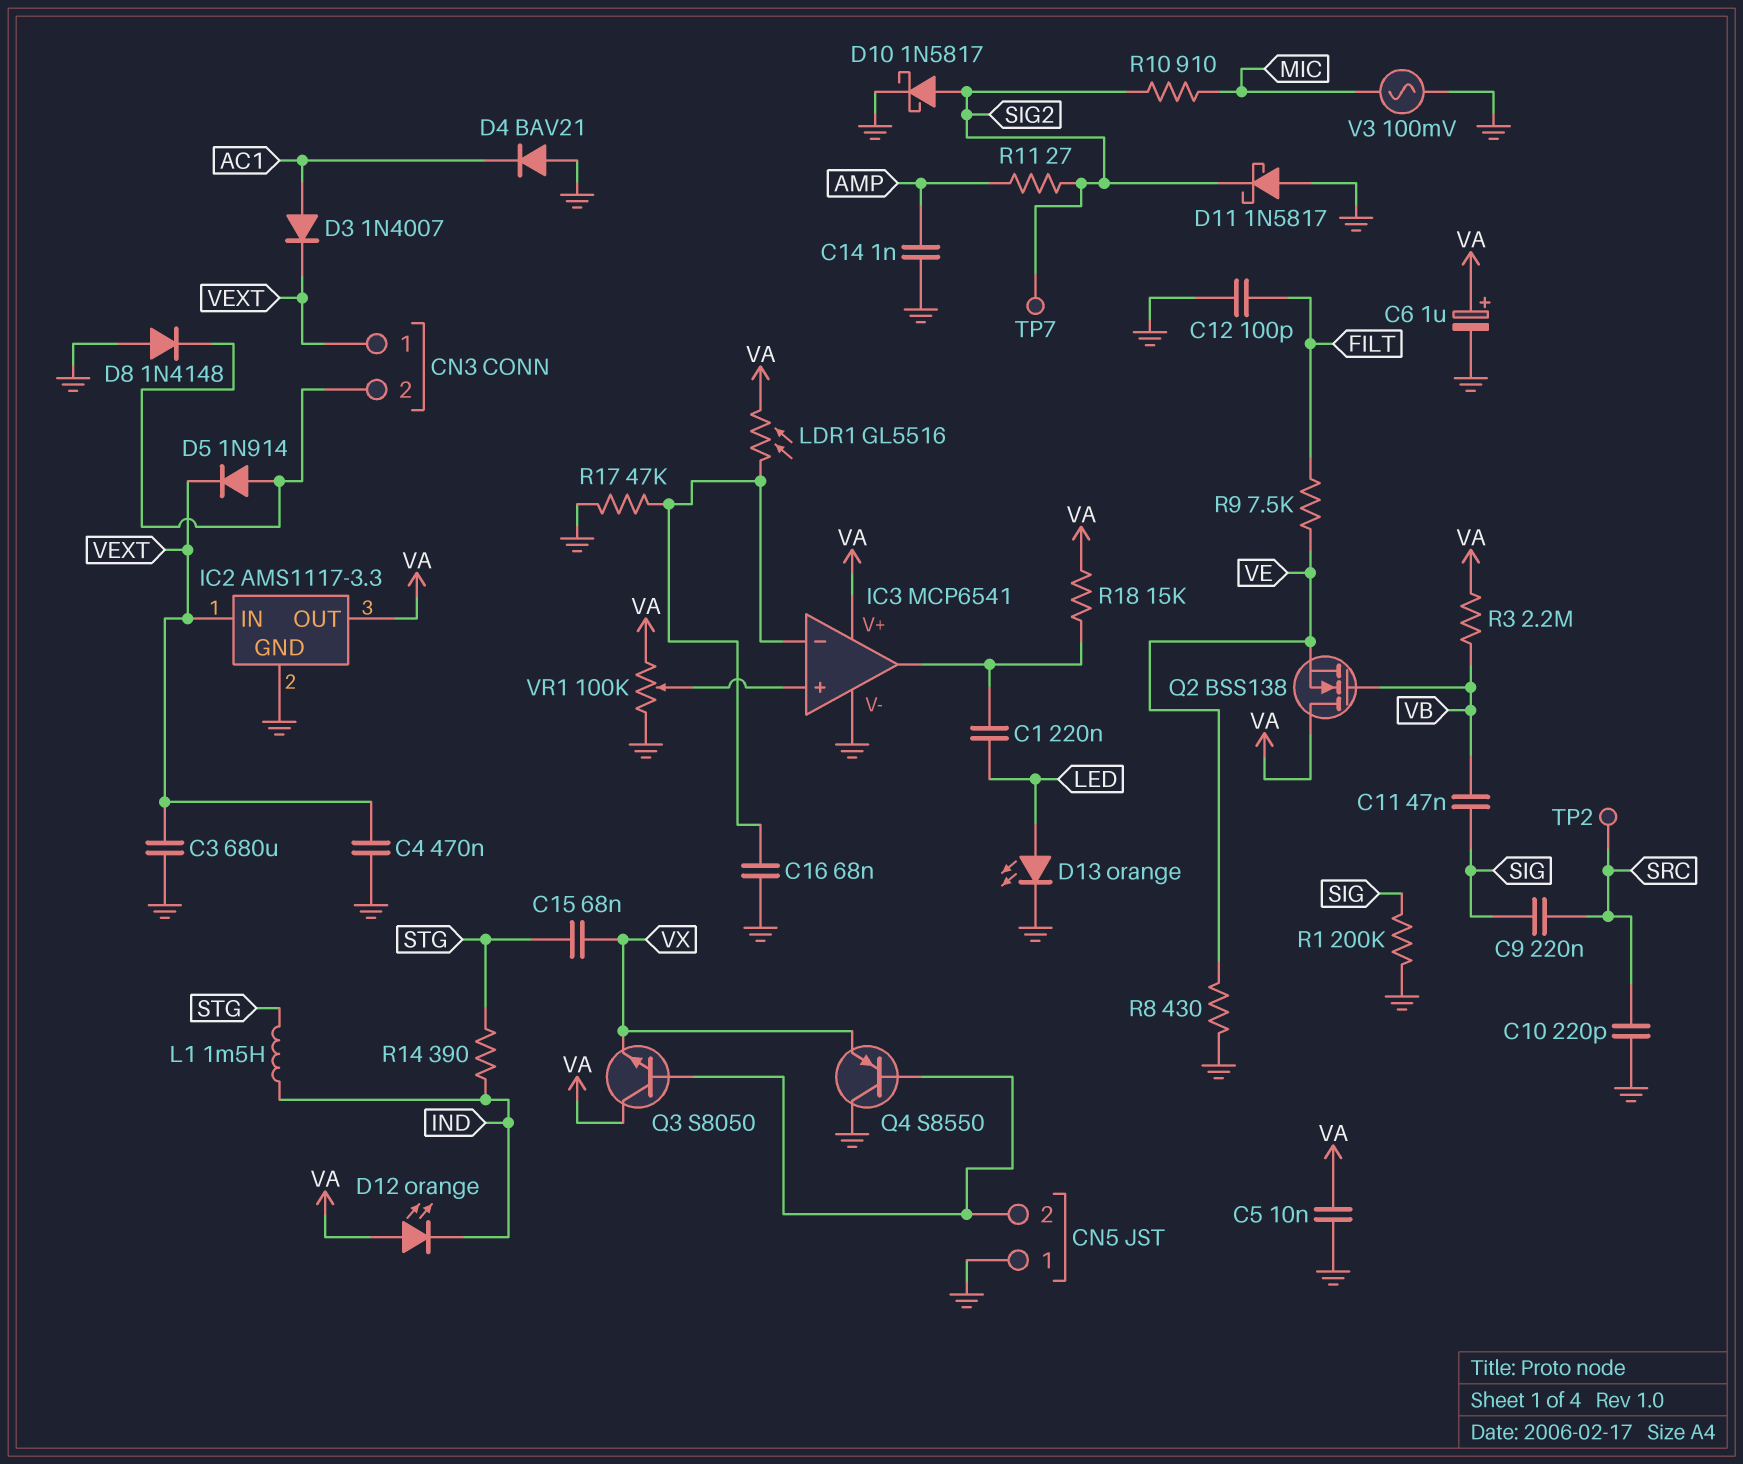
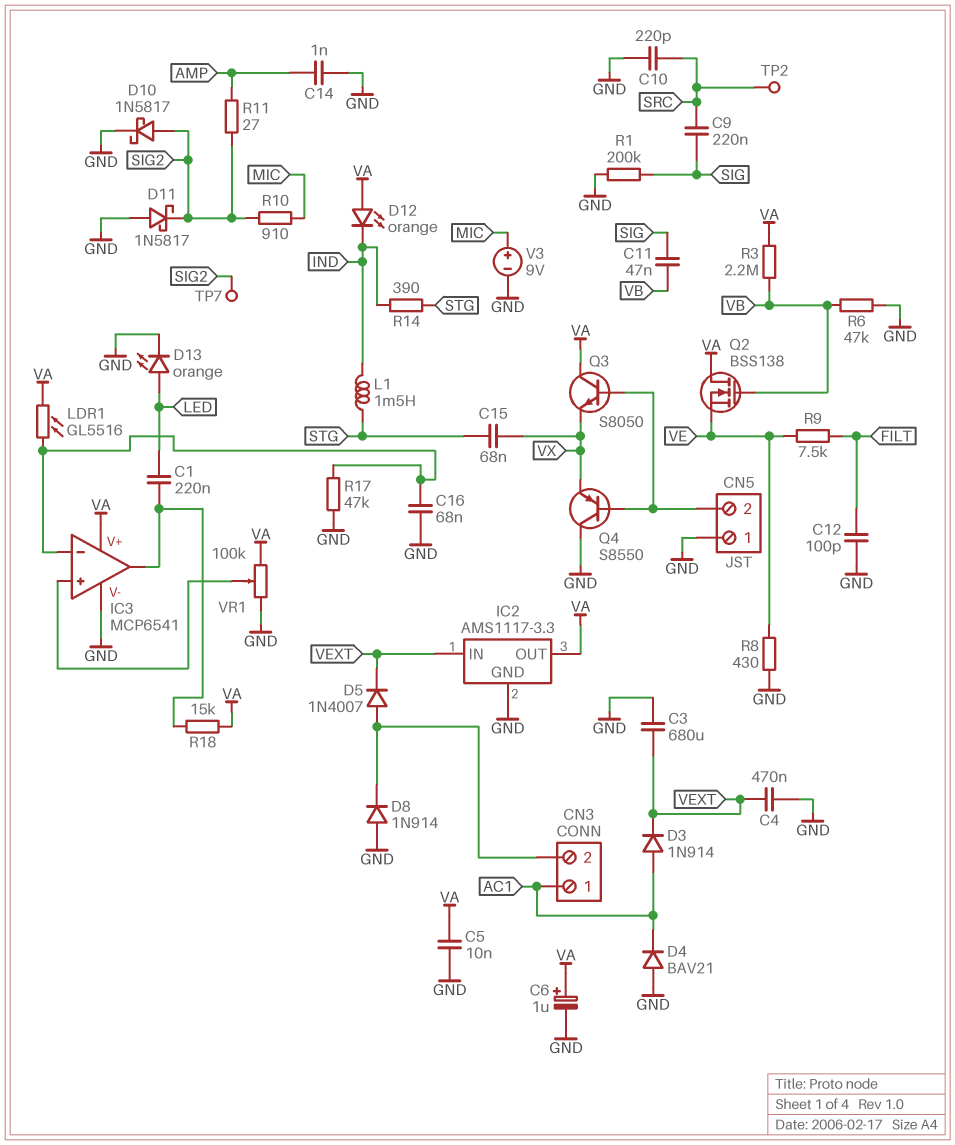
CN3 pin 1: VEXT -> AC1
D3: diode 1N4007 (A AC1, K VEXT) -> diode 1N914 (A AC1, K VEXT)
D5: diode 1N914 (A CN3/2, K VEXT) -> diode 1N4007 (A CN3/2, K VEXT)
D8: diode 1N4148 (A GND, K CN3/2) -> diode 1N914 (A GND, K CN3/2)
R6: none -> 47k (GND, VB)
V3: AC 100mV (GND, MIC) -> 9V (plus MIC, minus GND)

